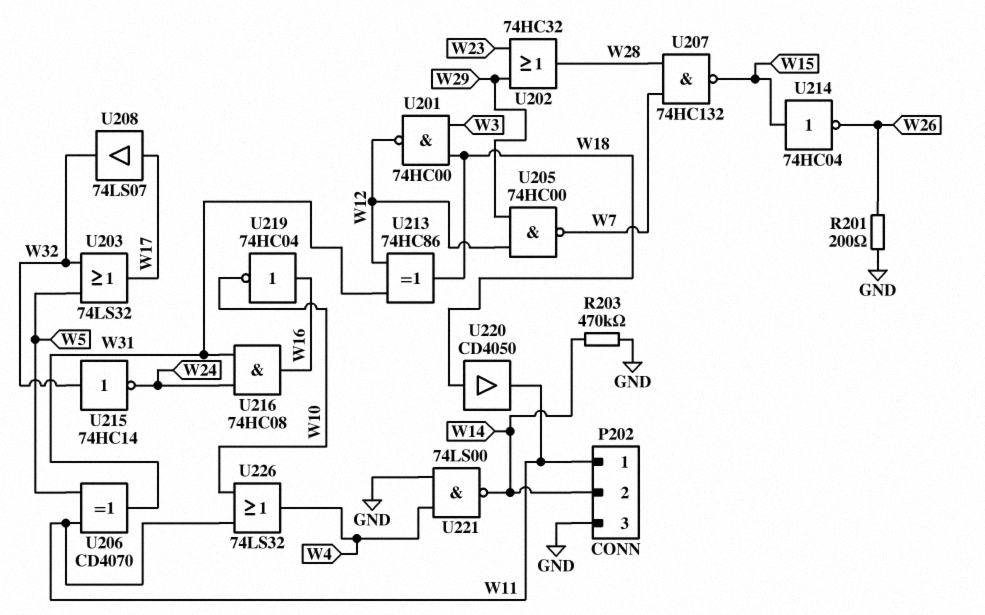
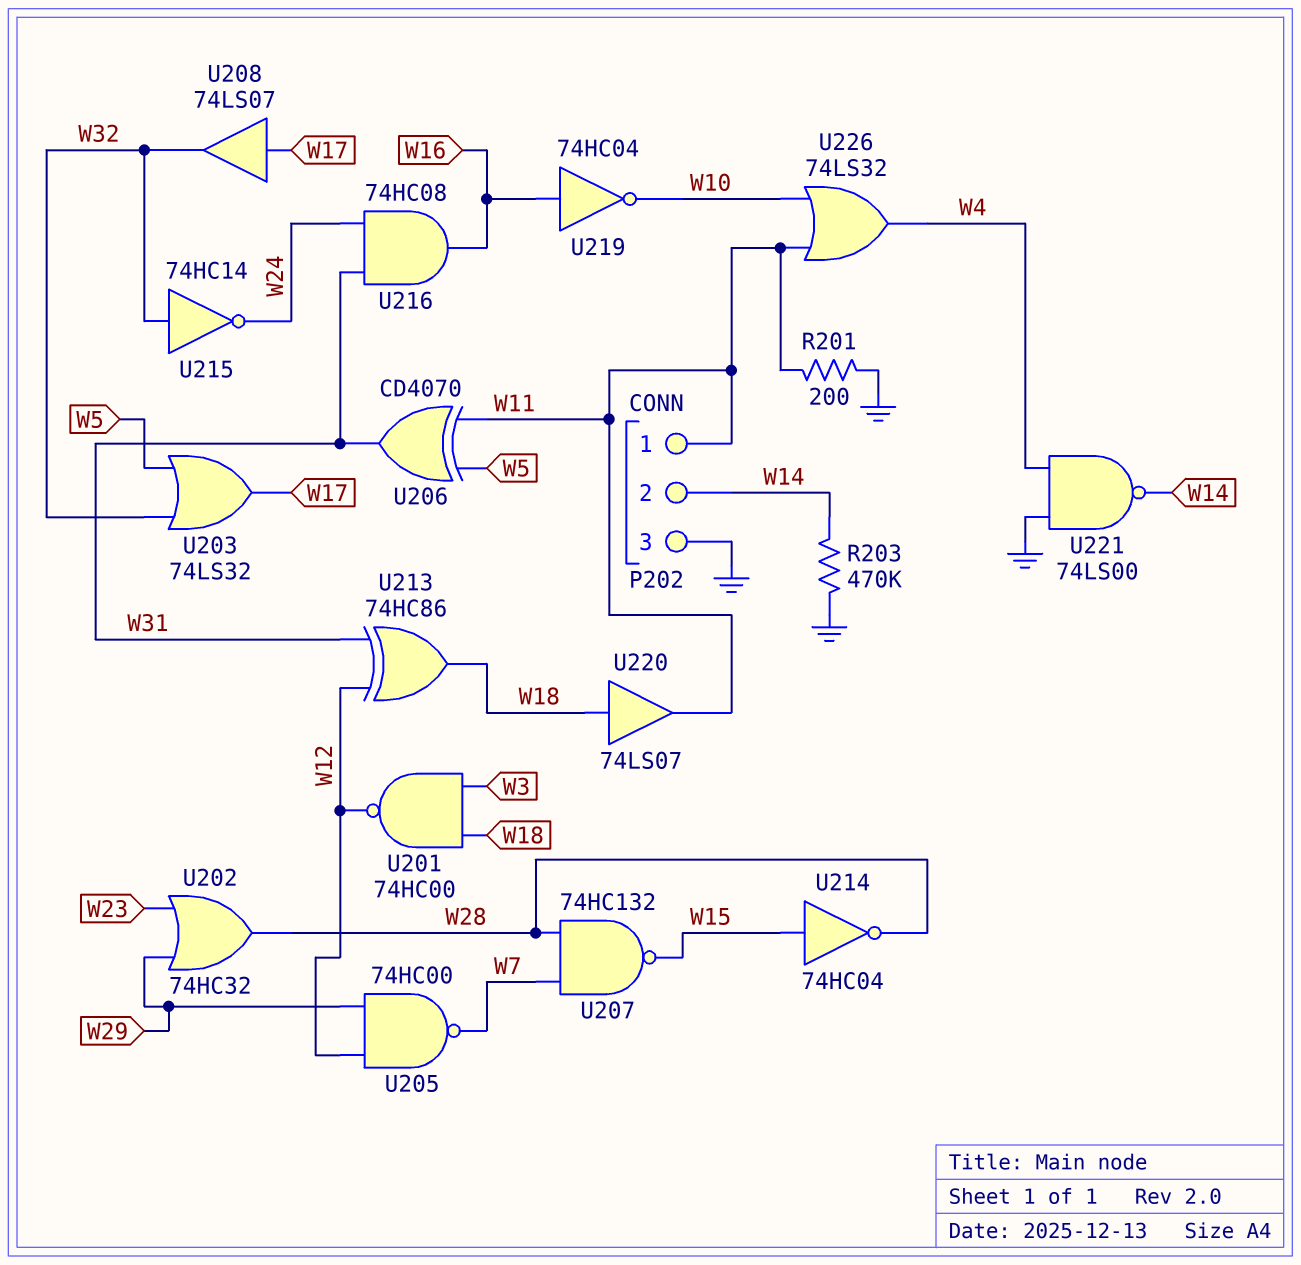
R201: 200 (GND, W26) -> 200 (GND, W11)
U214: NOT 74HC04 (in W15, out W26) -> NOT 74HC04 (in W15, out W28)
U220: buffer CD4050 (in W18, out W11) -> buffer 74LS07 (in W18, out W11)

